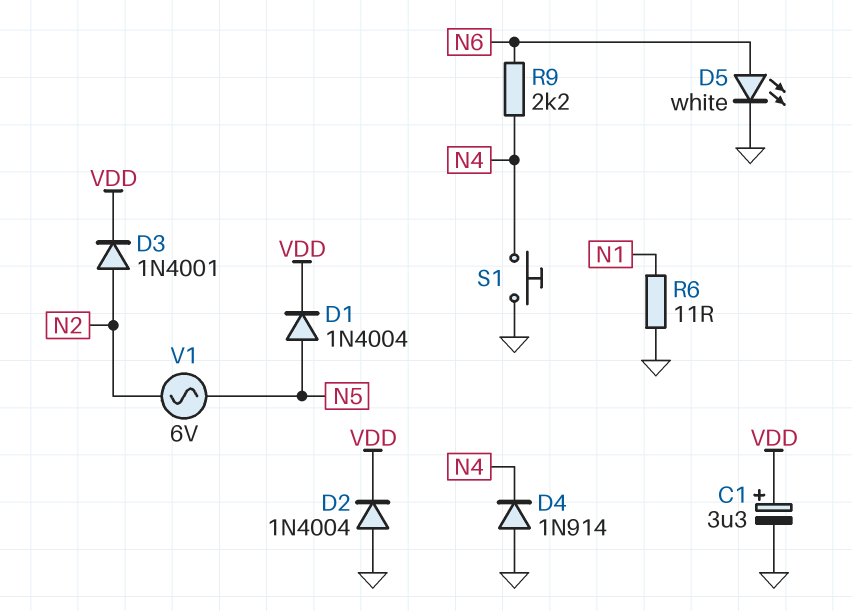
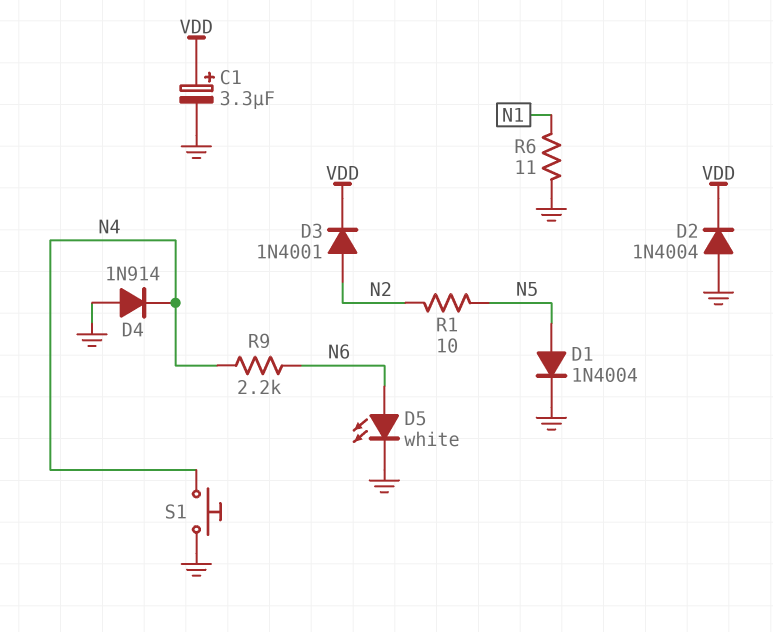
D1: diode 1N4004 (A N5, K VDD) -> diode 1N4004 (A N5, K GND)
R1: none -> 10 (N2, N5)
V1: AC 6V (N2, N5) -> none

